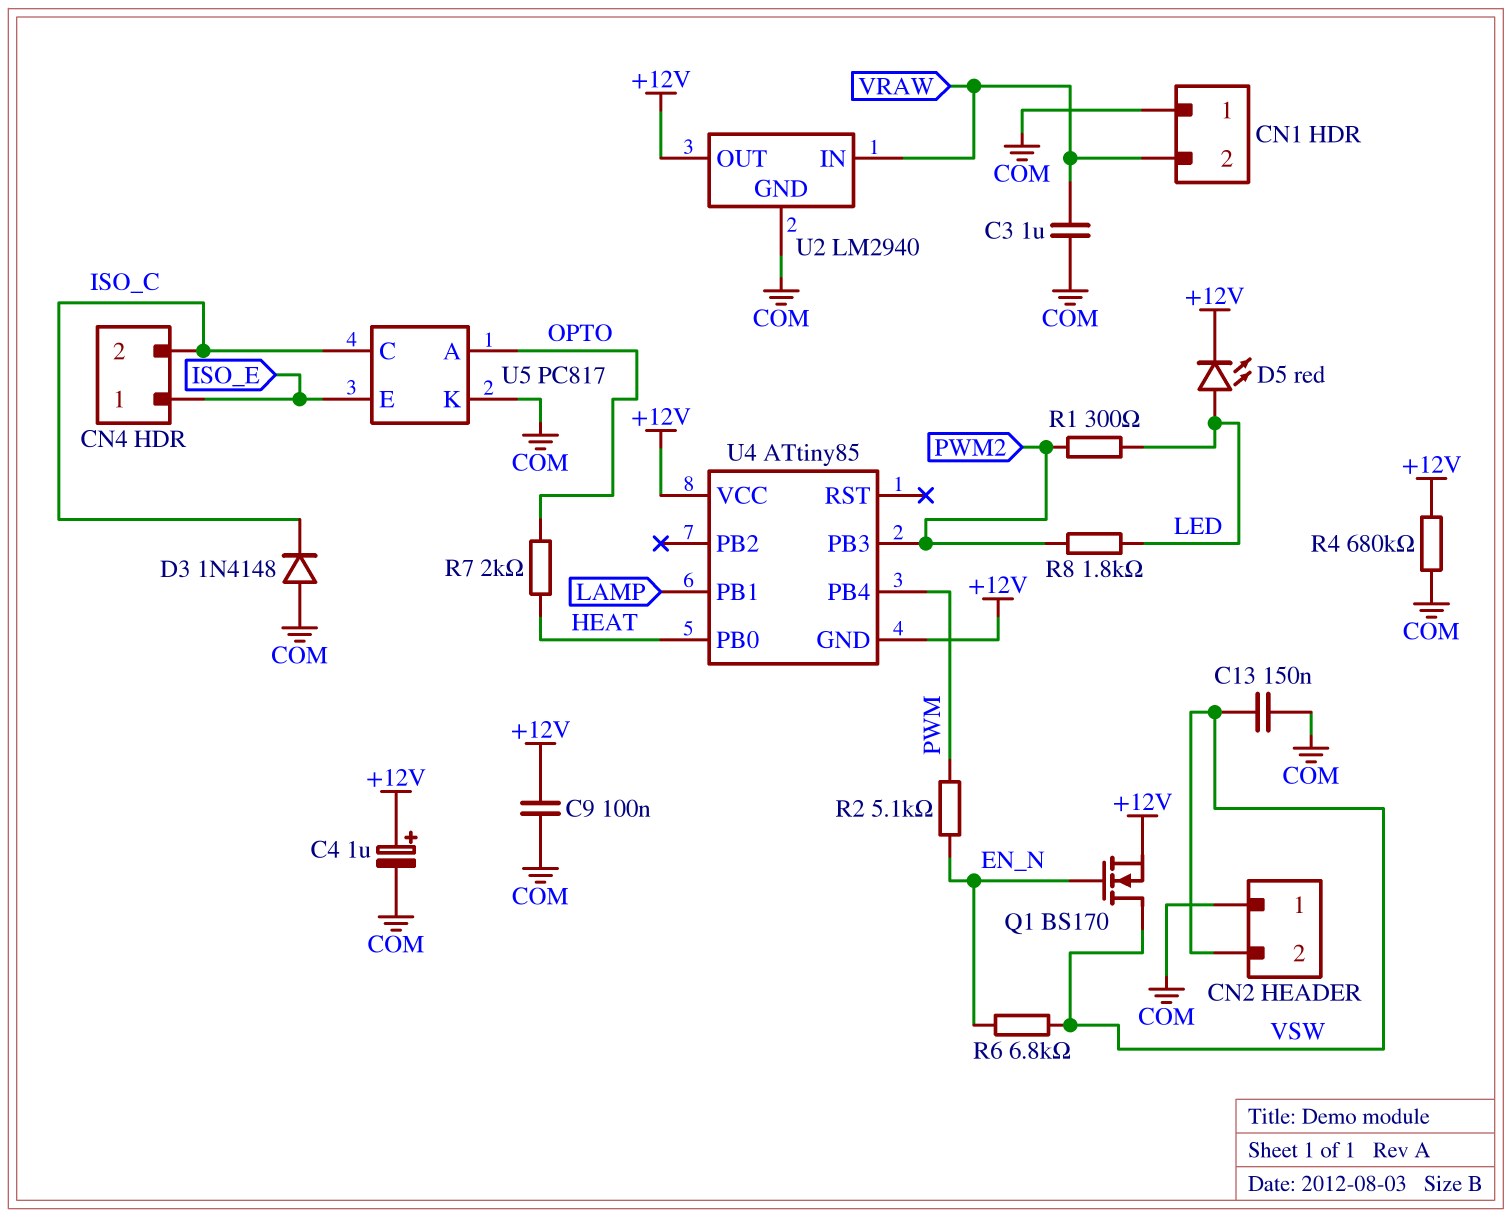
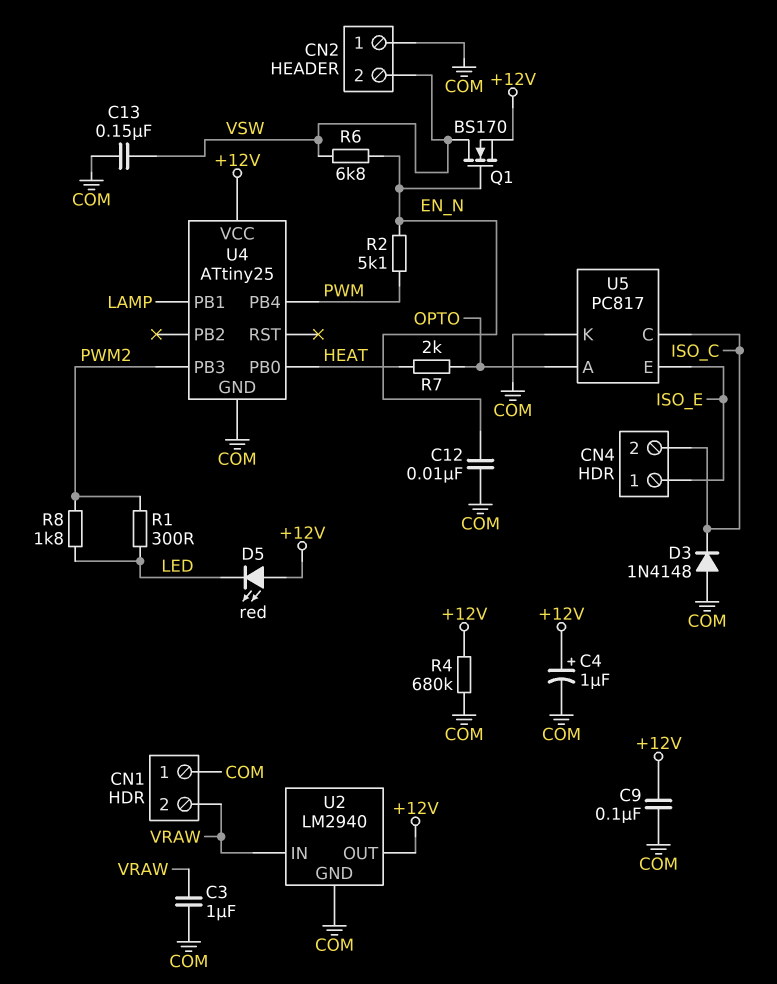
C12: none -> 10nF (COM, EN_N)
D5: LED red (A LED, K +12V) -> LED red (A +12V, K LED)
U4: ATtiny85 -> ATtiny25
U4 pin GND: +12V -> COM

